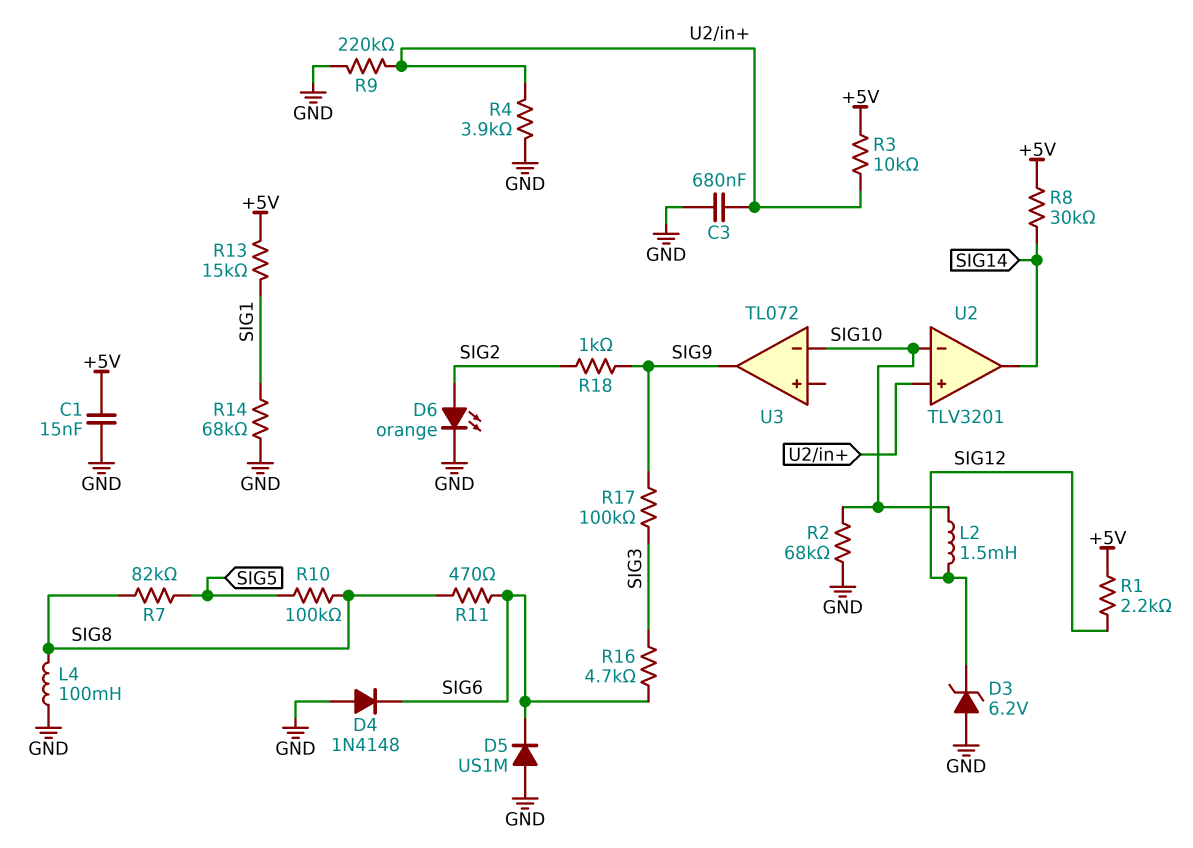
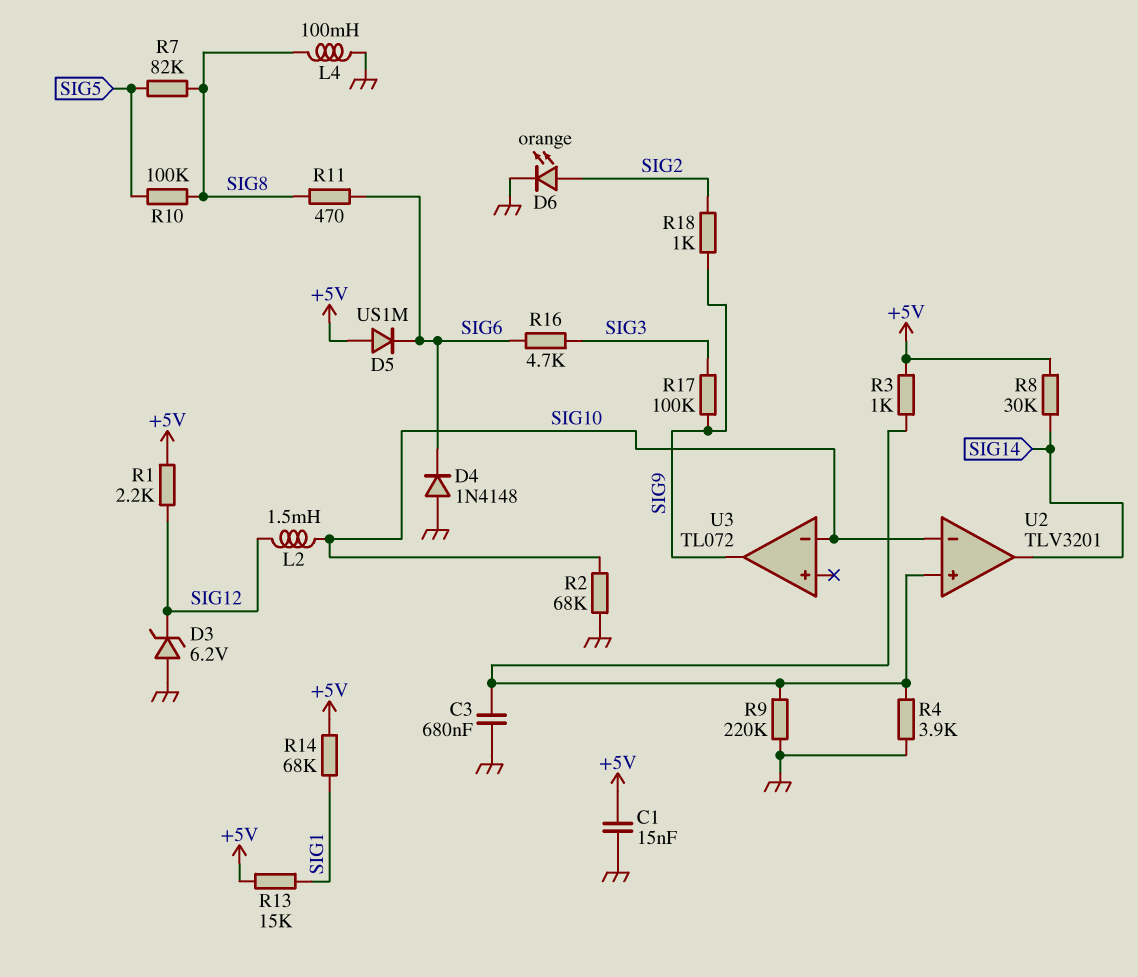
D5: diode US1M (A GND, K SIG6) -> diode US1M (A +5V, K SIG6)
R3: 10k (+5V, U2/in+) -> 1k (+5V, U2/in+)
R14: 68k (GND, SIG1) -> 68k (+5V, SIG1)

